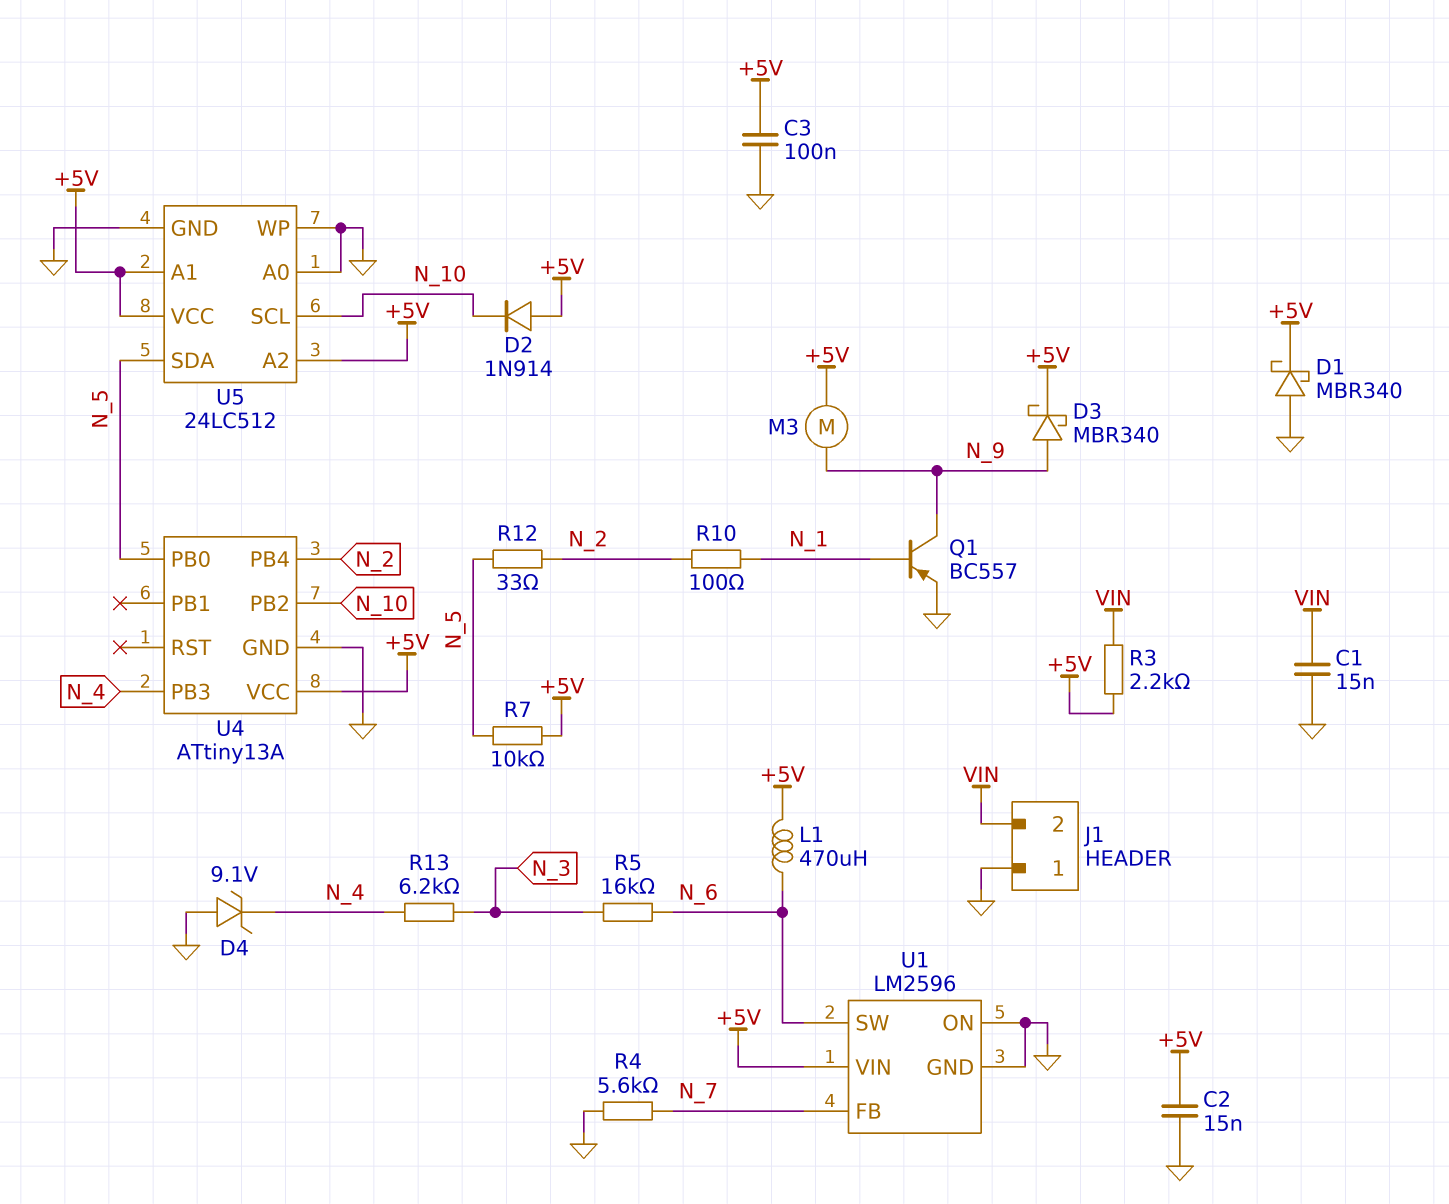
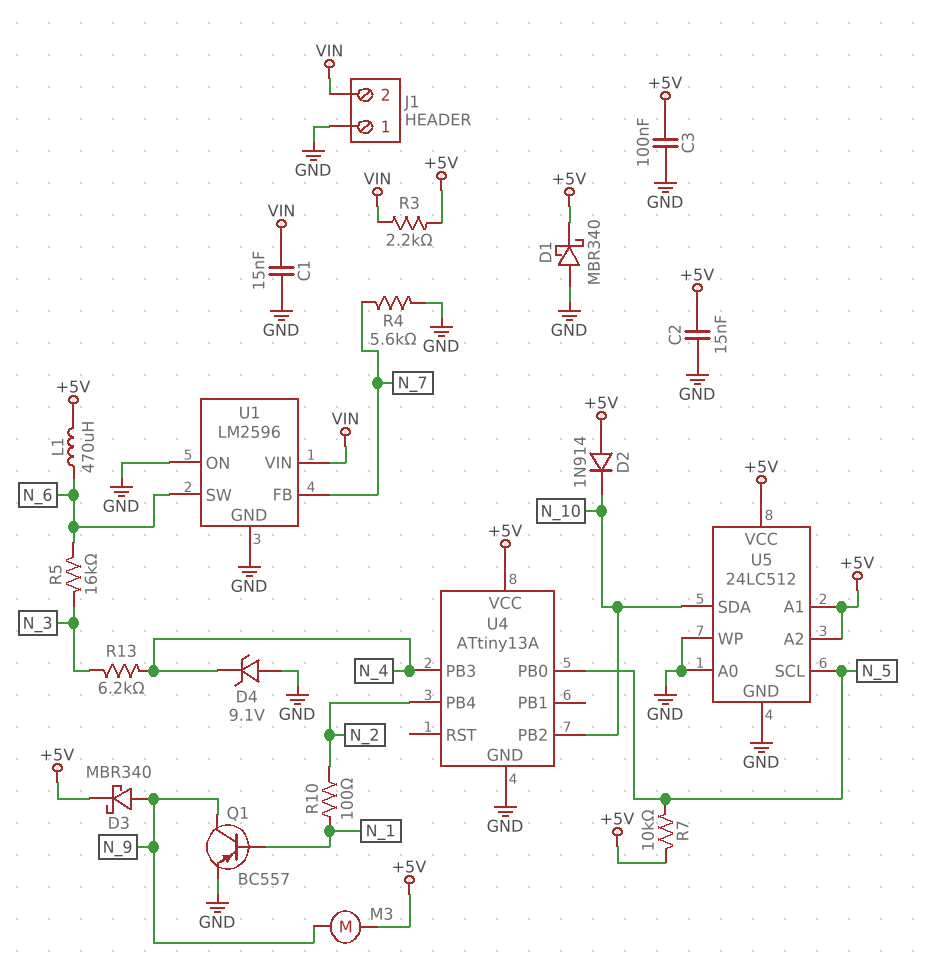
R12: 33 (N_2, N_5) -> none
U1 pin VIN: +5V -> VIN
U5 pin SCL: N_10 -> N_5
U5 pin SDA: N_5 -> N_10

